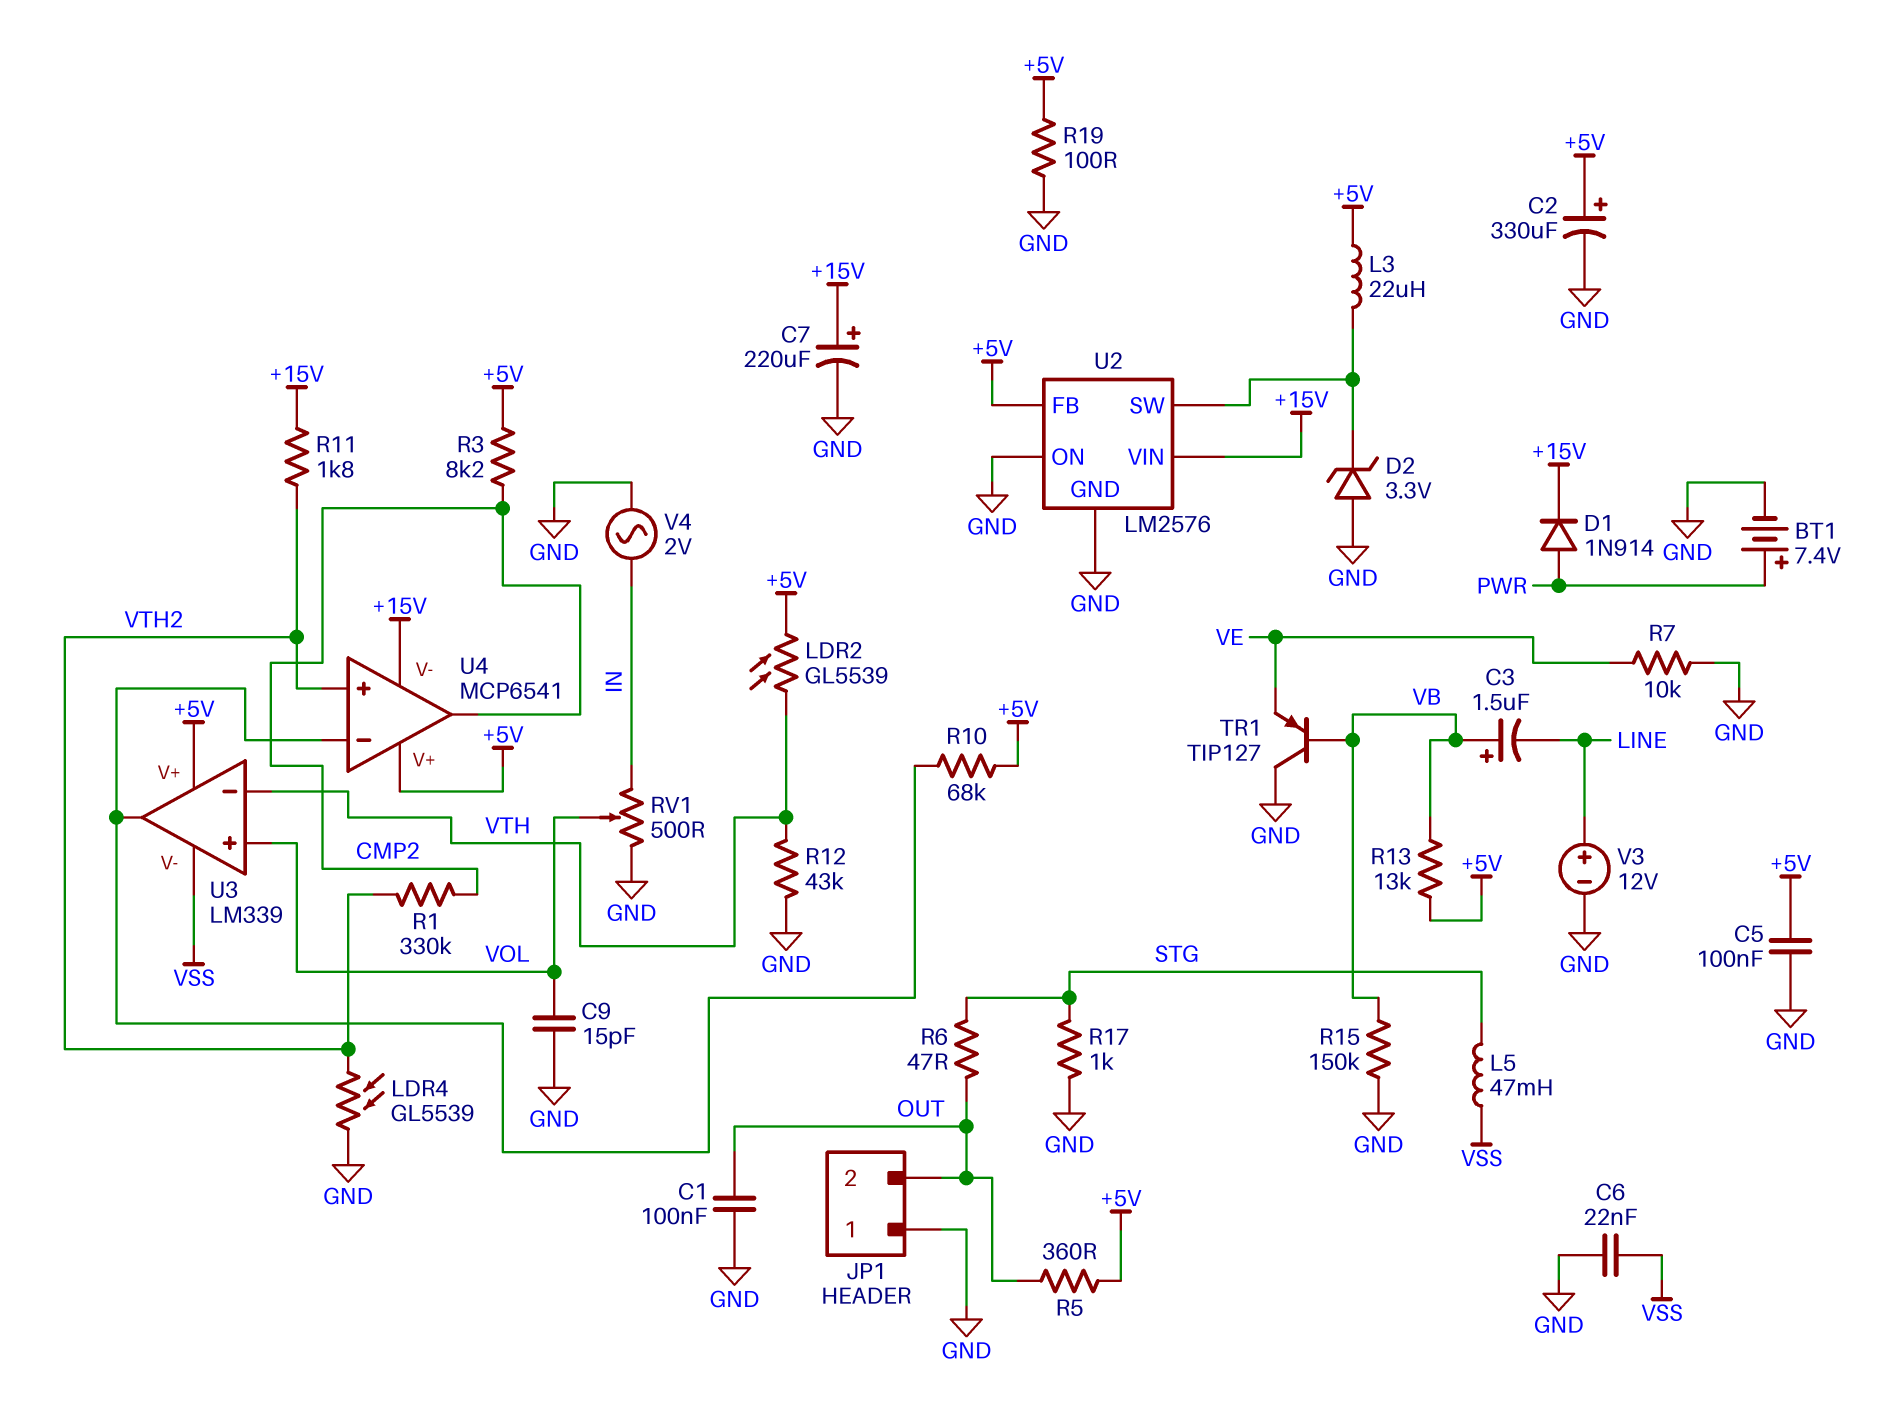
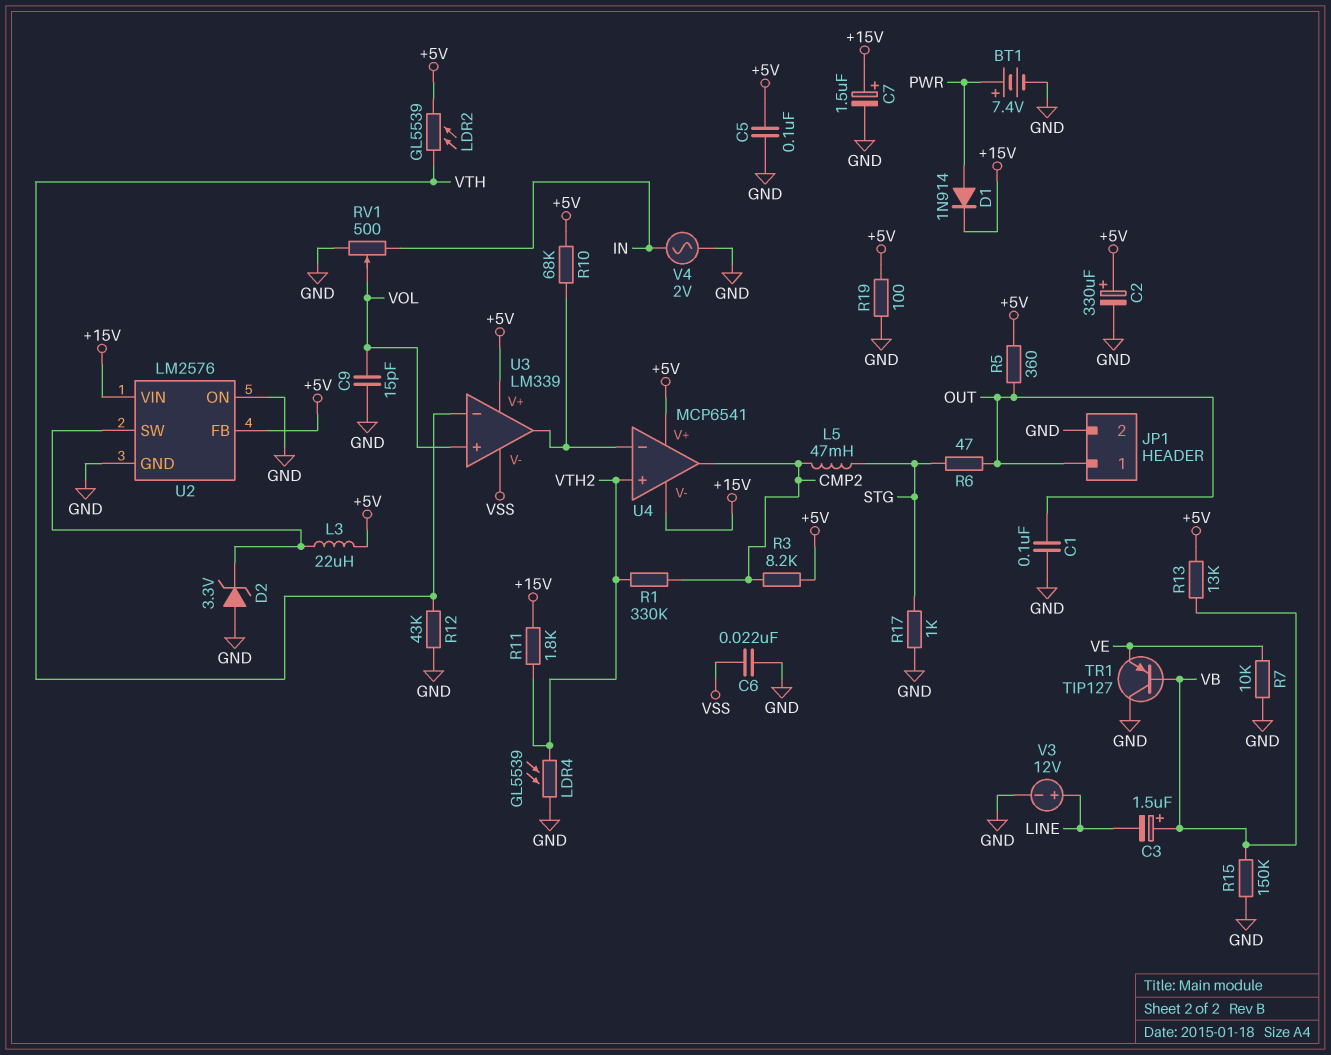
C7: 220uF (plus +15V, minus GND) -> 1.5uF (plus +15V, minus GND)
JP1 pin 1: GND -> OUT
JP1 pin 2: OUT -> GND
L5: 47mH (STG, VSS) -> 47mH (CMP2, STG)

